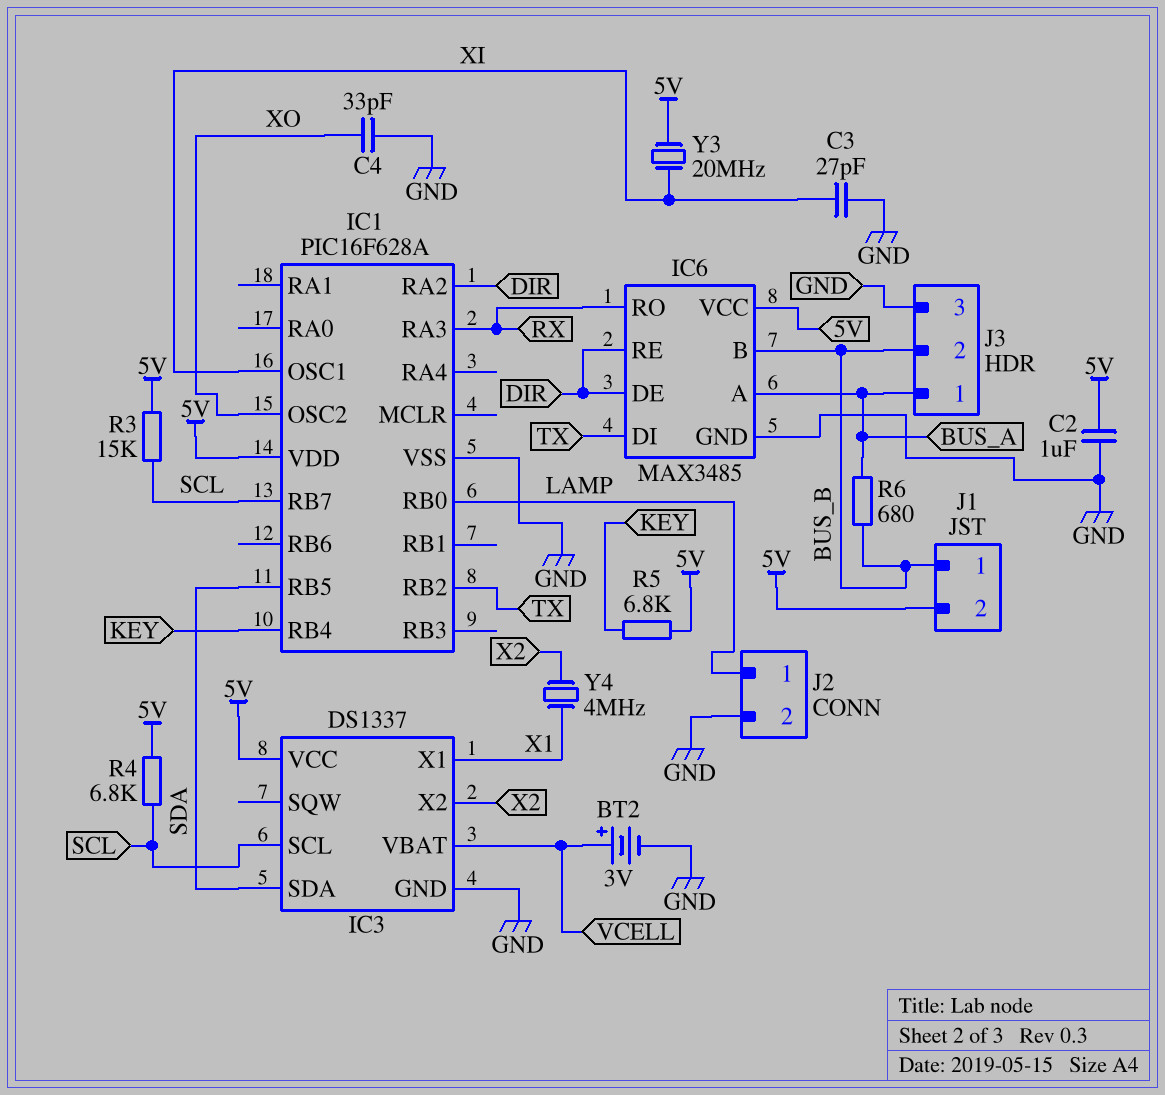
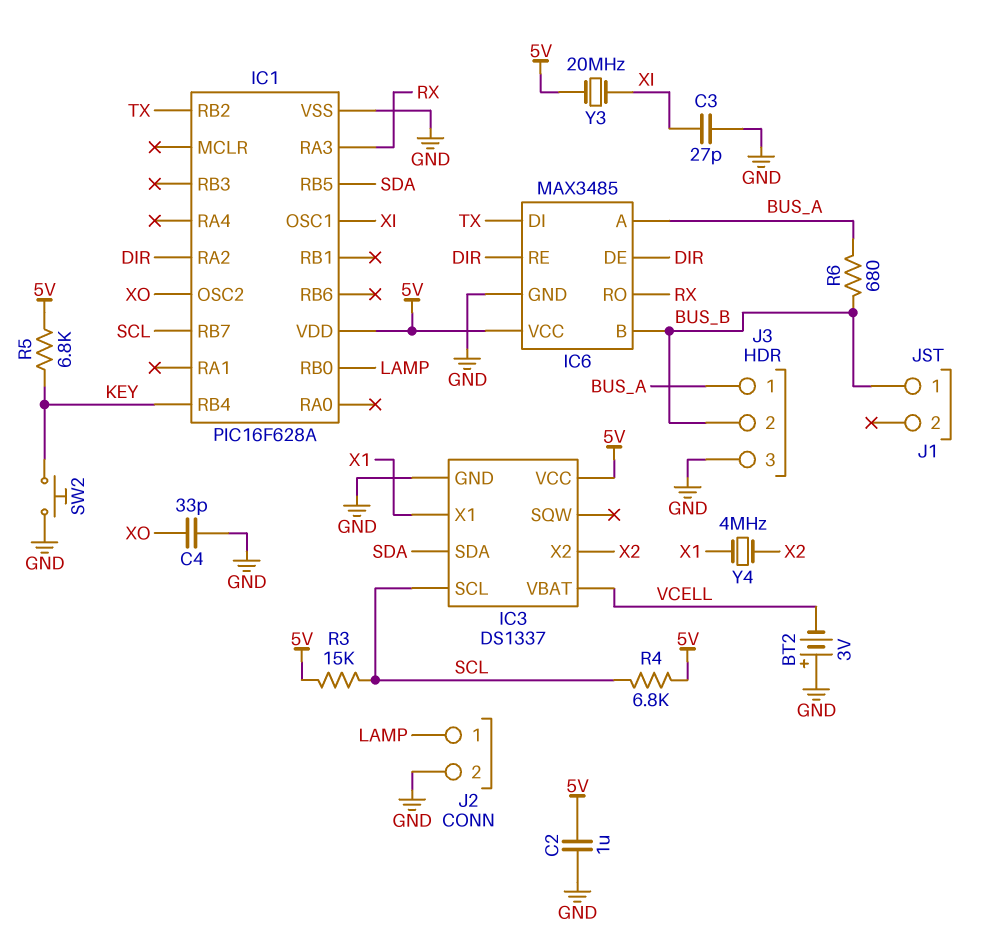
BT2: 3V (plus VCELL, minus GND) -> 3V (plus GND, minus VCELL)
J1 pin 2: 5V -> none
SW2: none -> button (GND, KEY)

